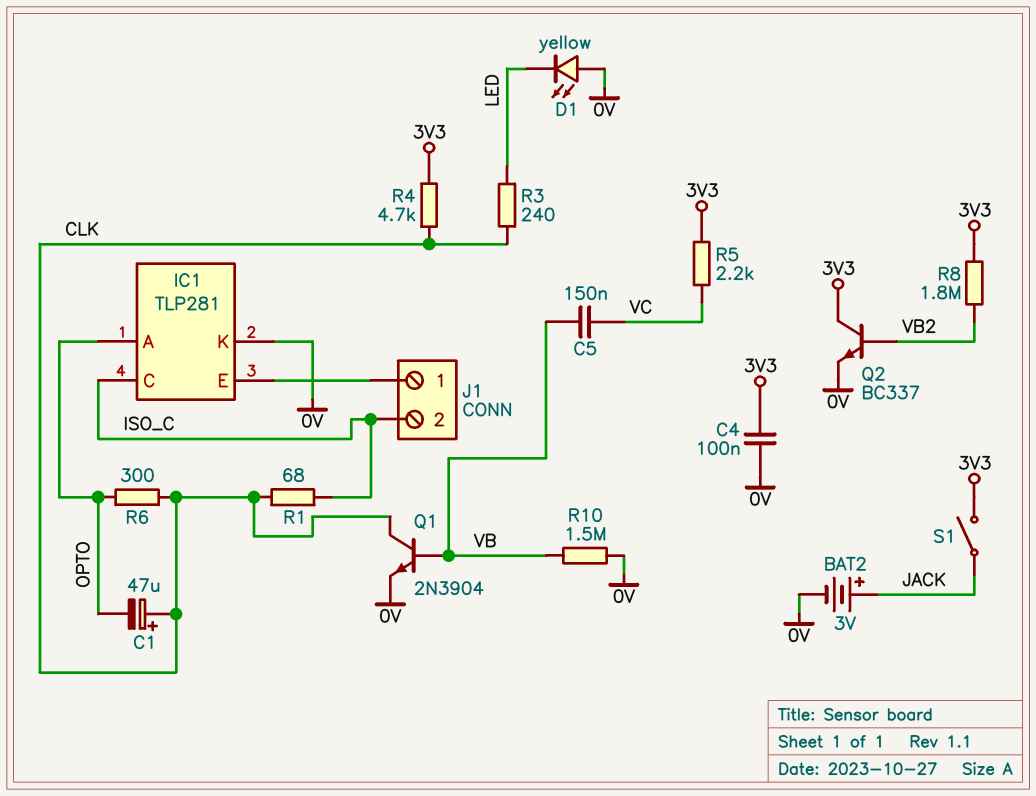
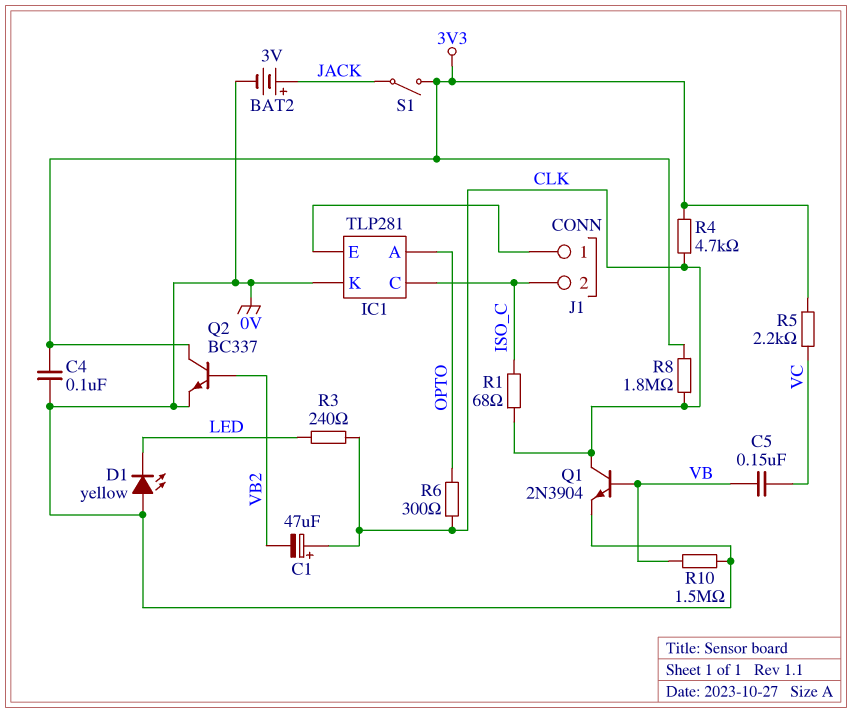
C1: 47uF (plus CLK, minus OPTO) -> 47uF (plus CLK, minus VB2)
R8: 1.8M (3V3, VB2) -> 1.8M (3V3, CLK)

